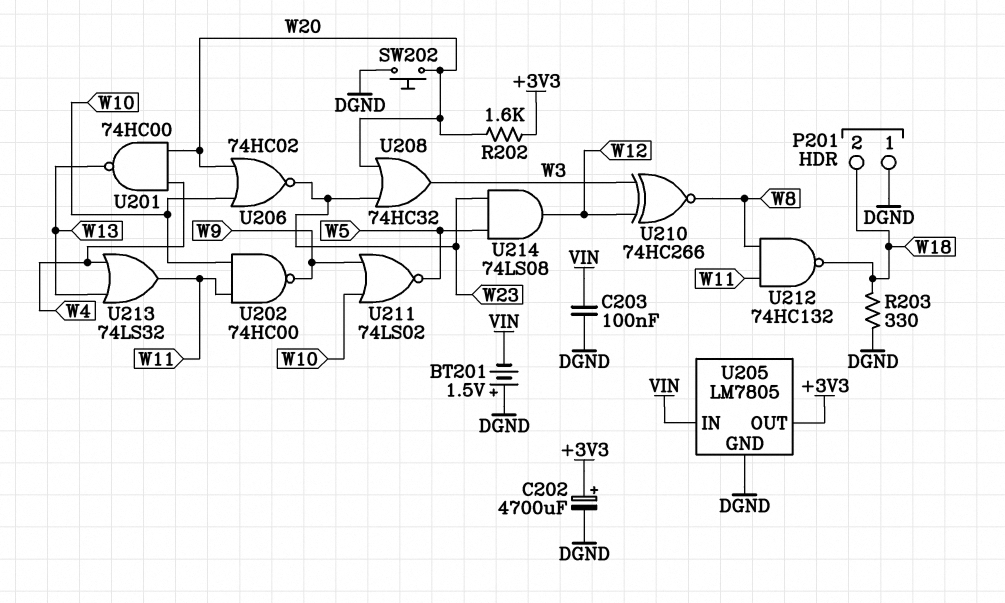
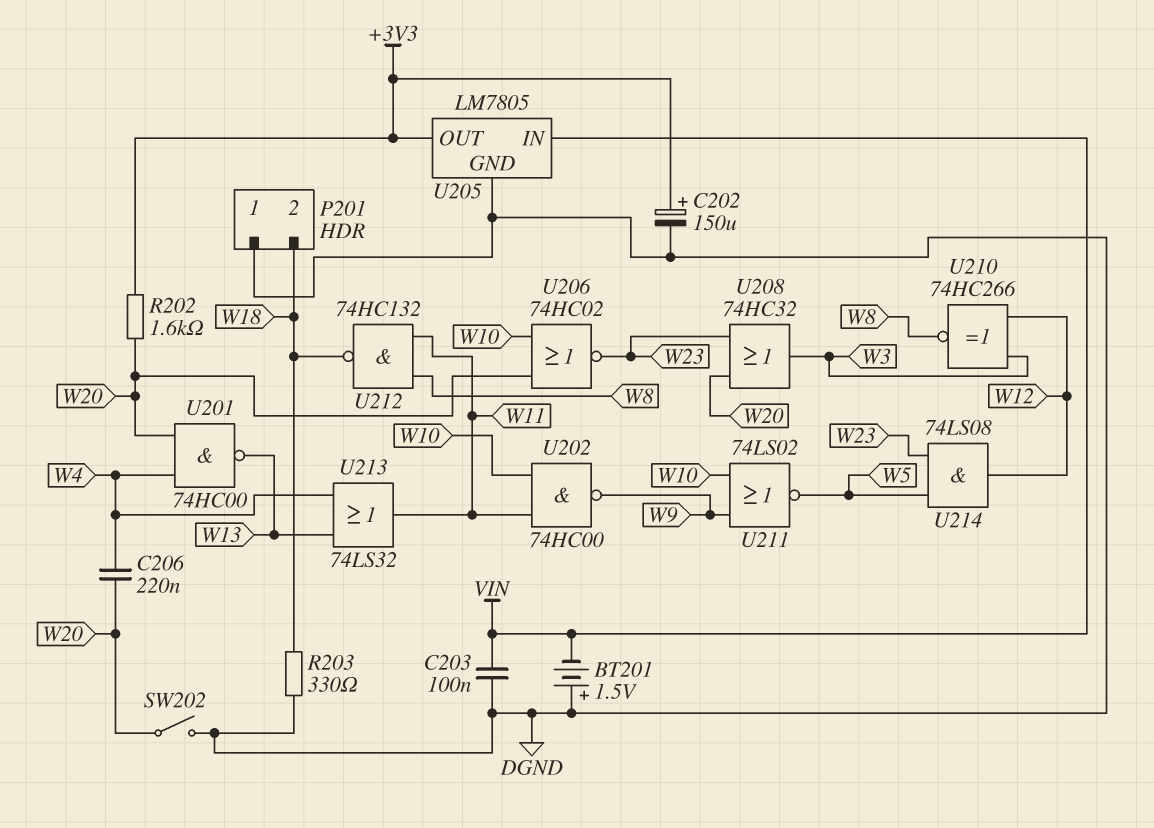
C202: 4700uF (plus +3V3, minus DGND) -> 150uF (plus +3V3, minus DGND)
C206: none -> 220nF (W4, W20)
SW202: button (DGND, W20) -> switch (DGND, W20)

